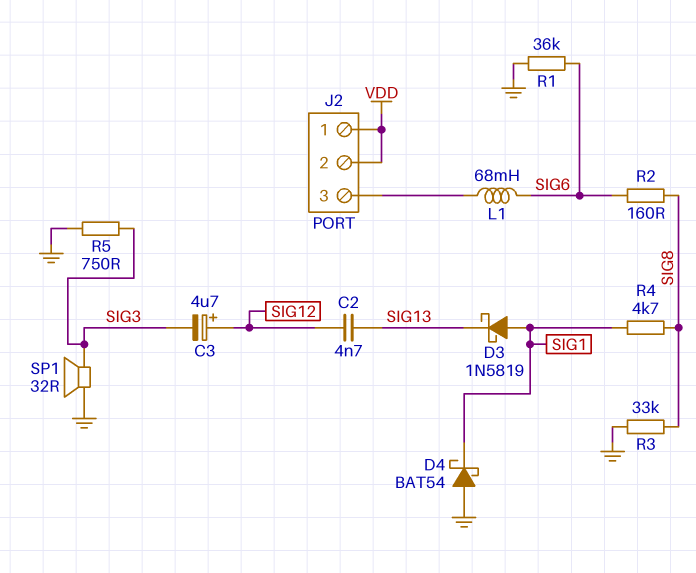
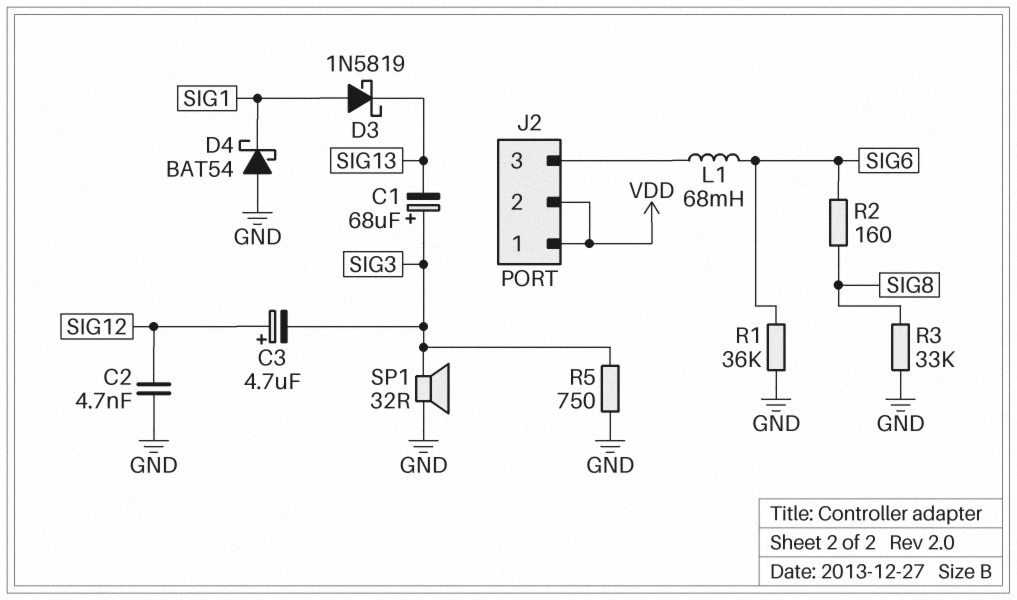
C1: none -> 68uF (plus SIG3, minus SIG13)
C2: 4.7nF (SIG12, SIG13) -> 4.7nF (GND, SIG12)
R4: 4.7k (SIG1, SIG8) -> none

